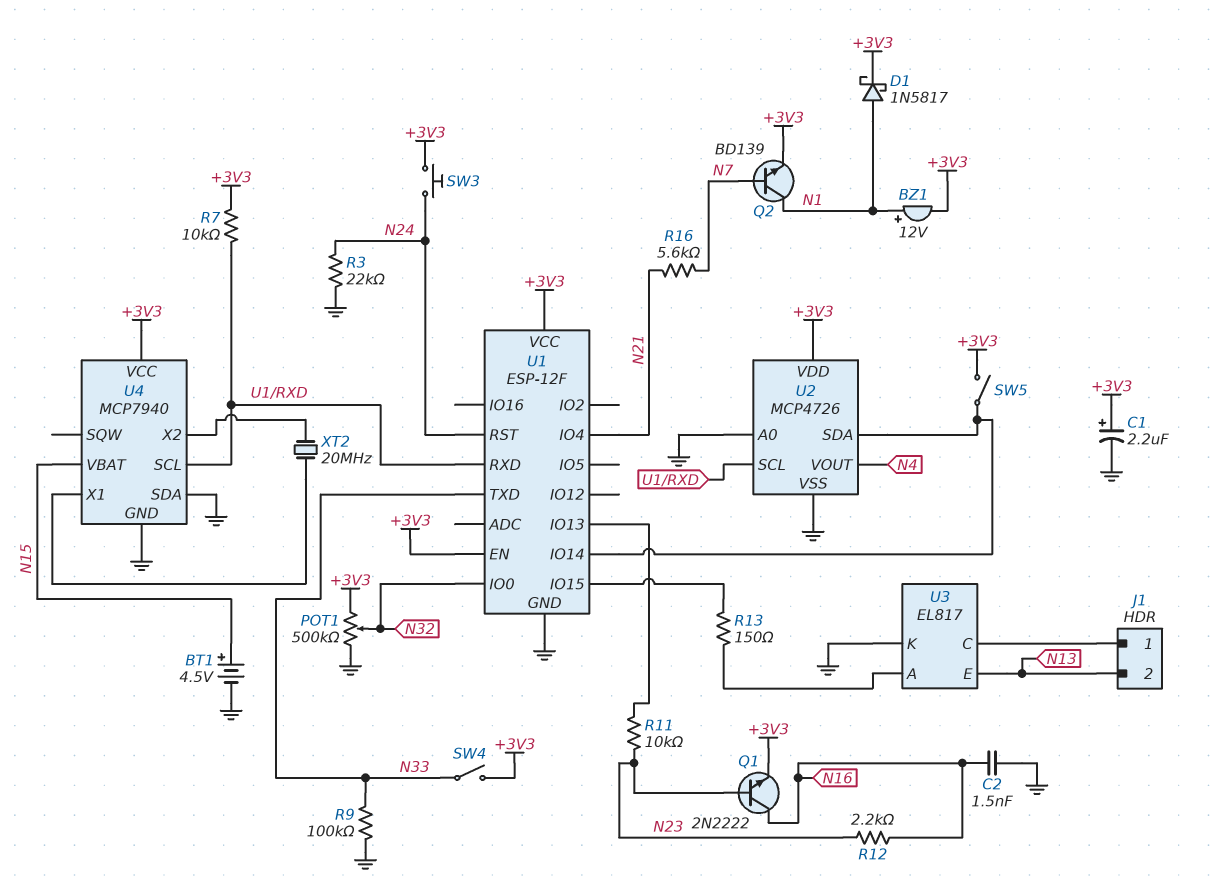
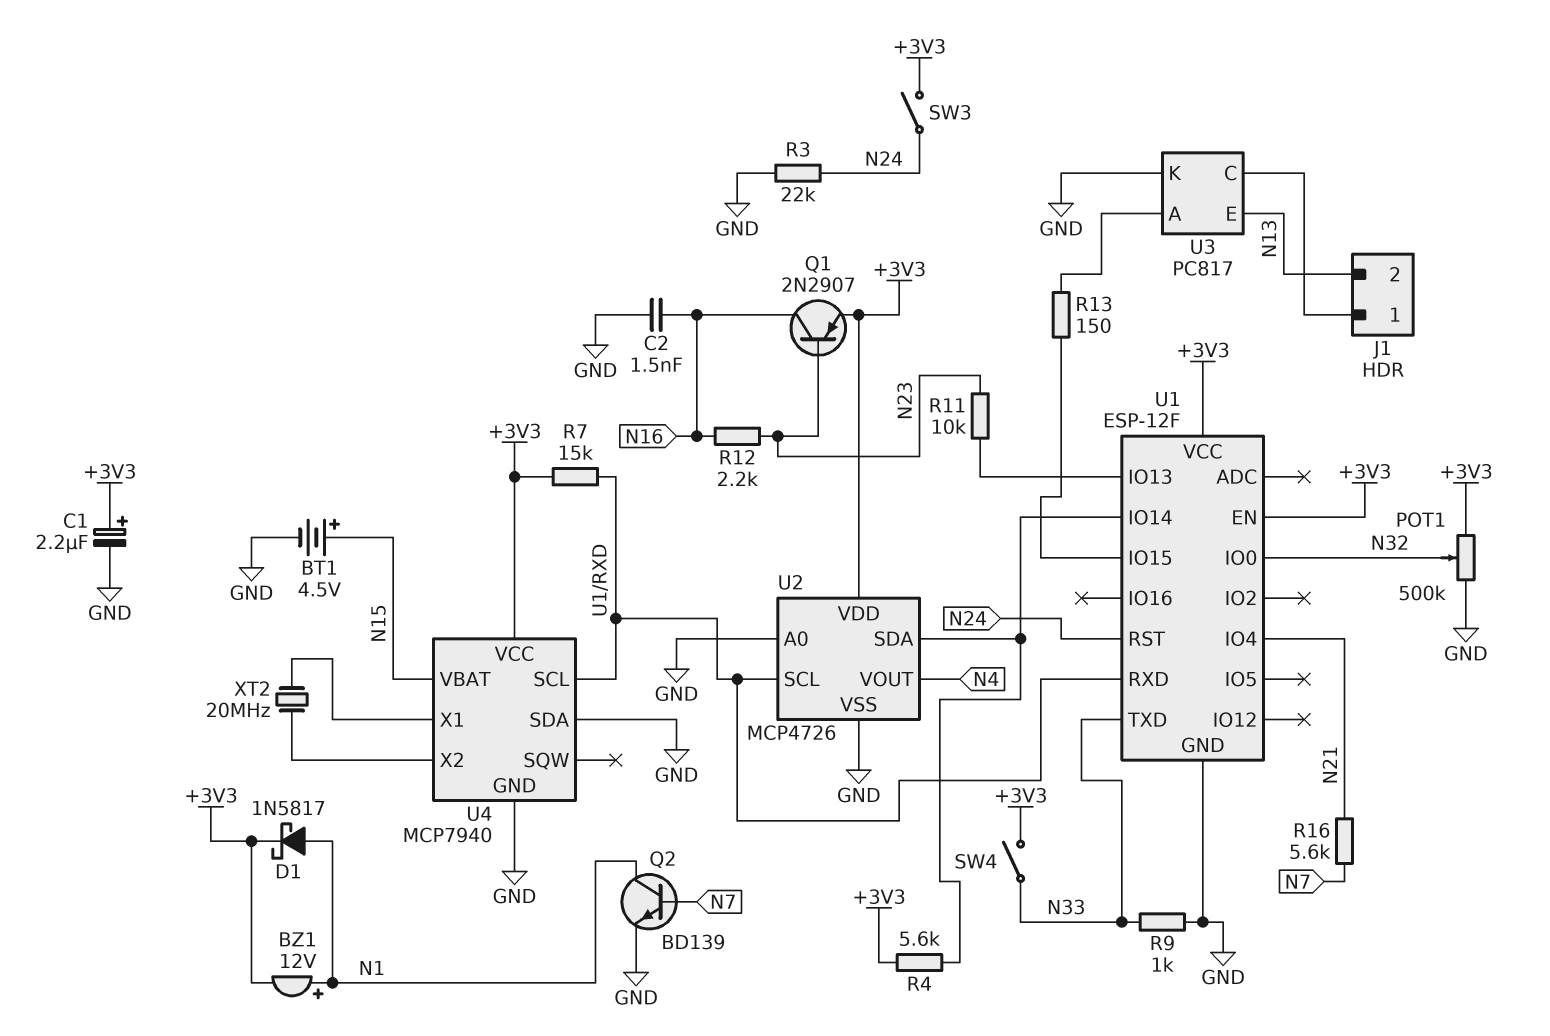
Q1: NPN 2N2222 (B N23, C N16, E +3V3) -> PNP 2N2907 (B N23, C N16, E +3V3)
Q2: NPN BD139 (B N7, C N1, E +3V3) -> NPN BD139 (B N7, C N1, E GND)
R4: none -> 5.6k (+3V3, U1/IO14)
R7: 10k (+3V3, U1/RXD) -> 15k (+3V3, U1/RXD)
R9: 100k (GND, N33) -> 1k (GND, N33)
SW3: button (+3V3, N24) -> switch (+3V3, N24)
SW5: switch (+3V3, U1/IO14) -> none
U3: EL817 -> PC817

